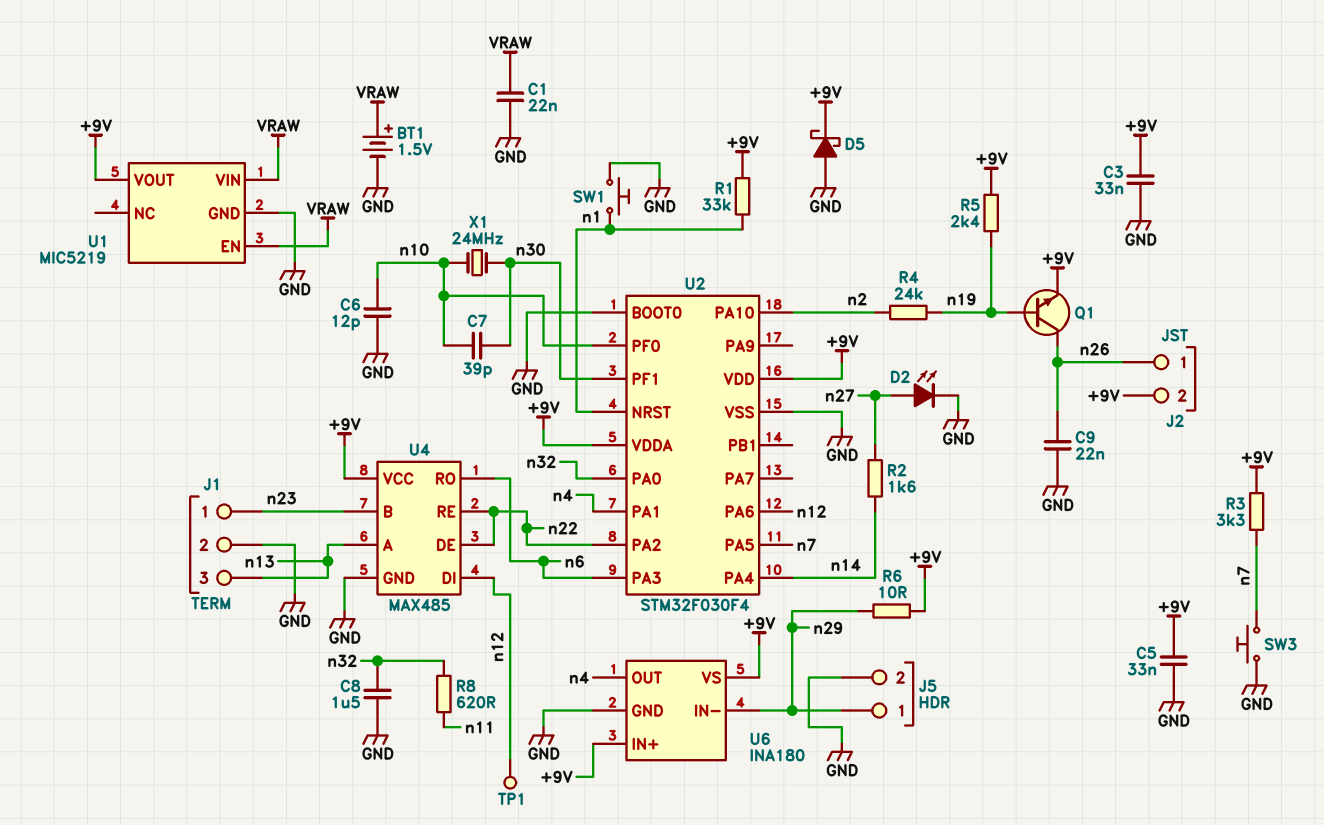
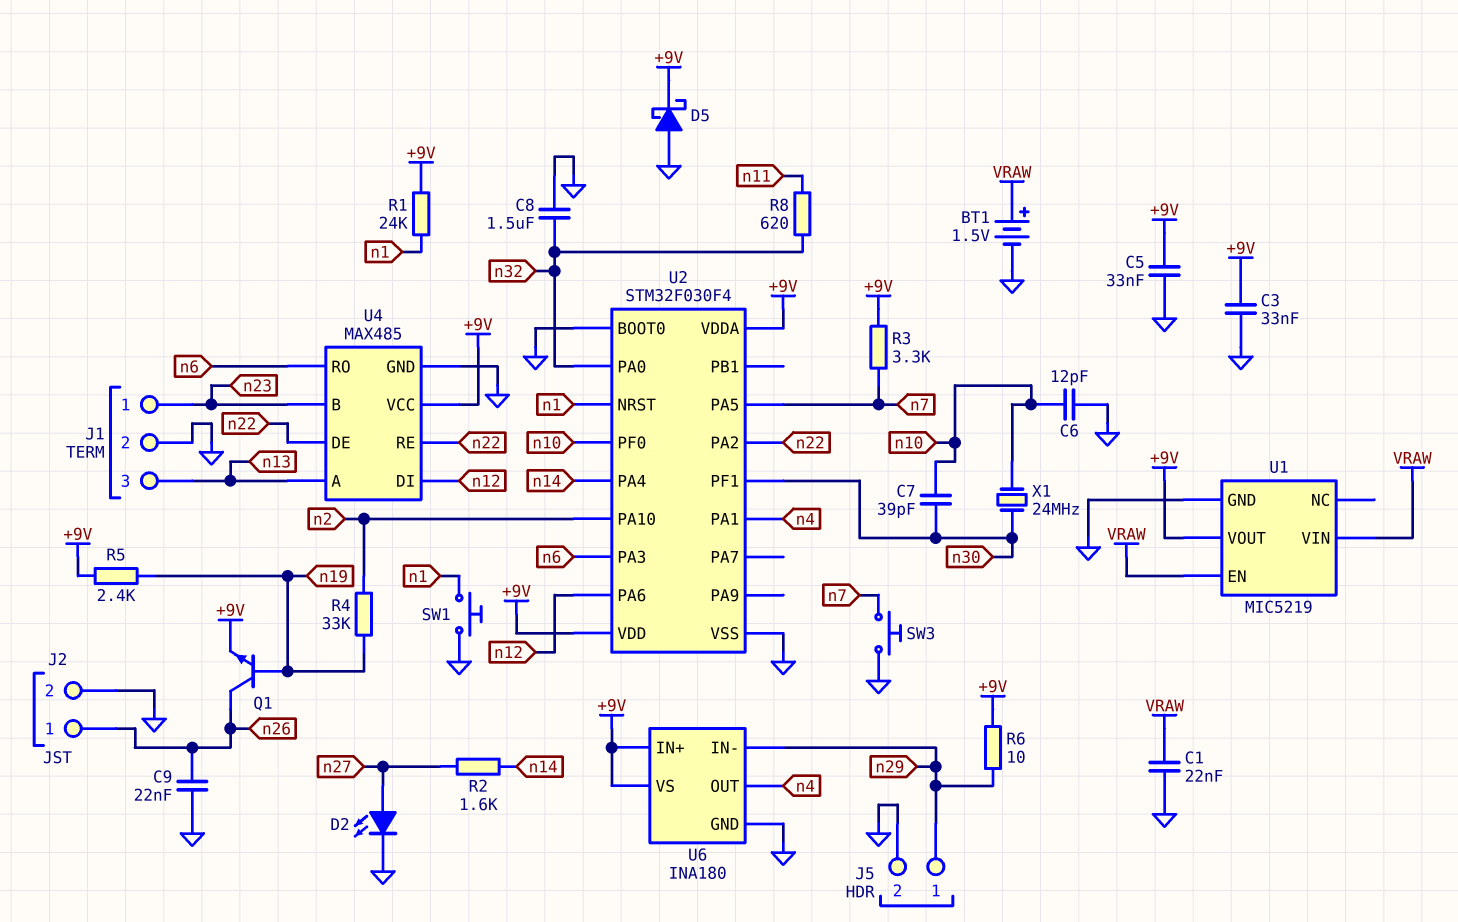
J2 pin 2: +9V -> GND
R1: 33k (+9V, n1) -> 24k (+9V, n1)
R4: 24k (n2, n19) -> 33k (n2, n19)
TP1: test point (n12) -> none

